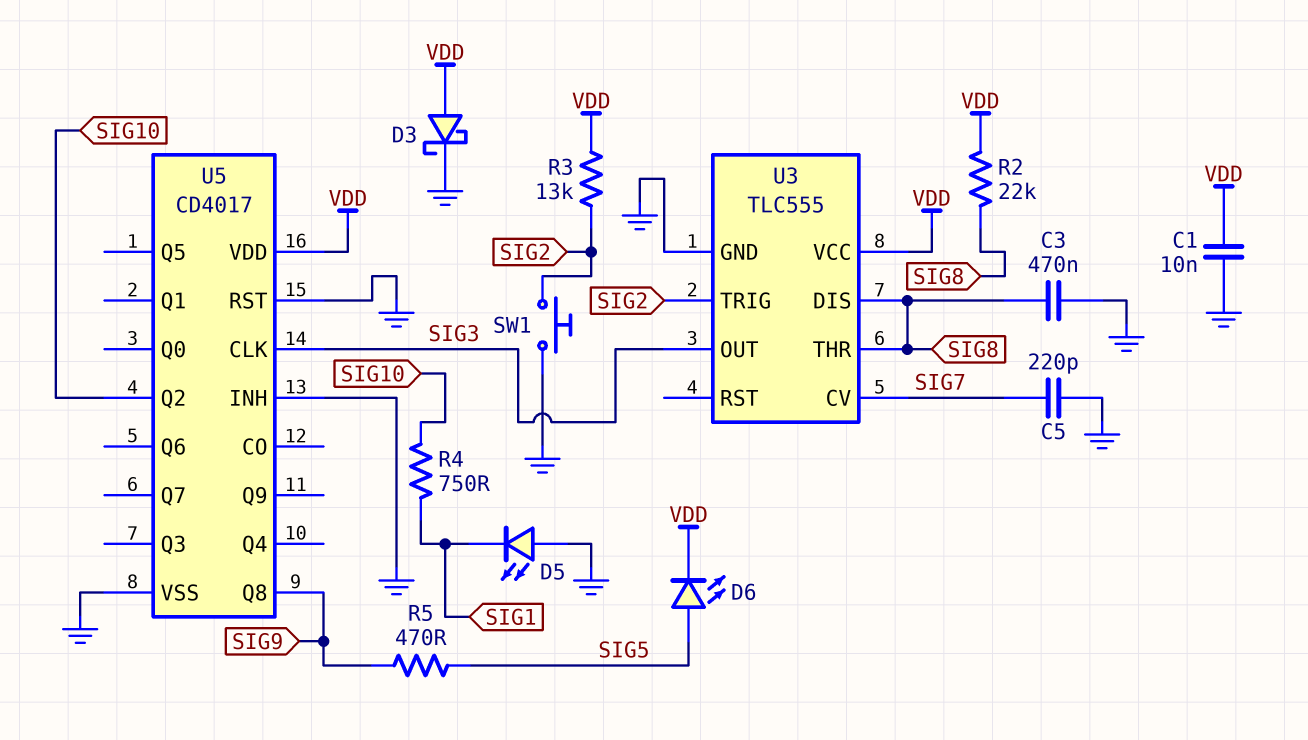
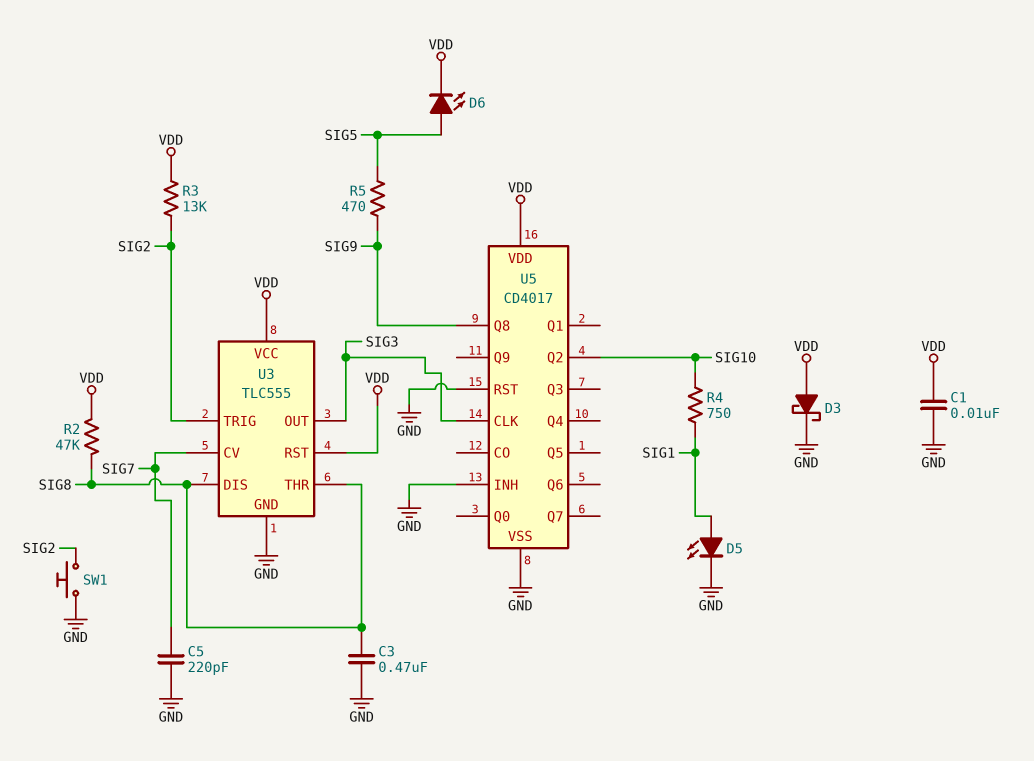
D5: LED (A GND, K SIG1) -> LED (A SIG1, K GND)
R2: 22k (SIG8, VDD) -> 47k (SIG8, VDD)
U3 pin RST: none -> VDD

